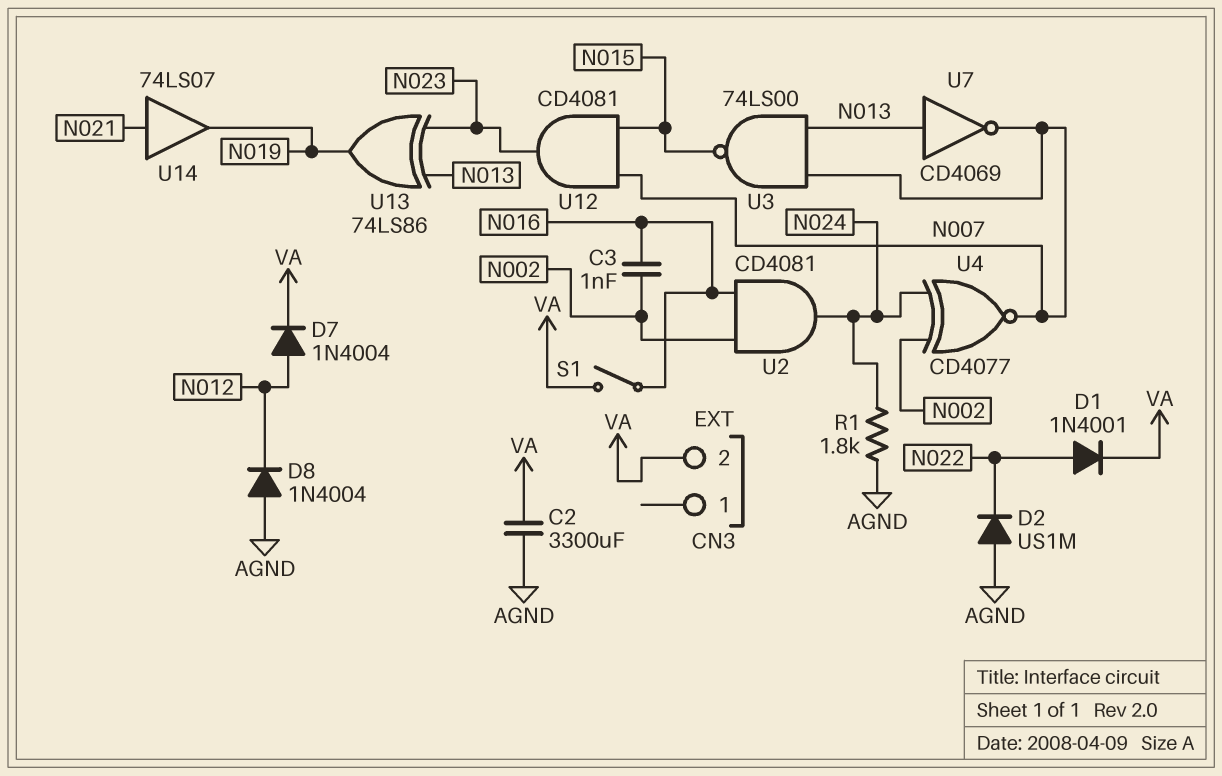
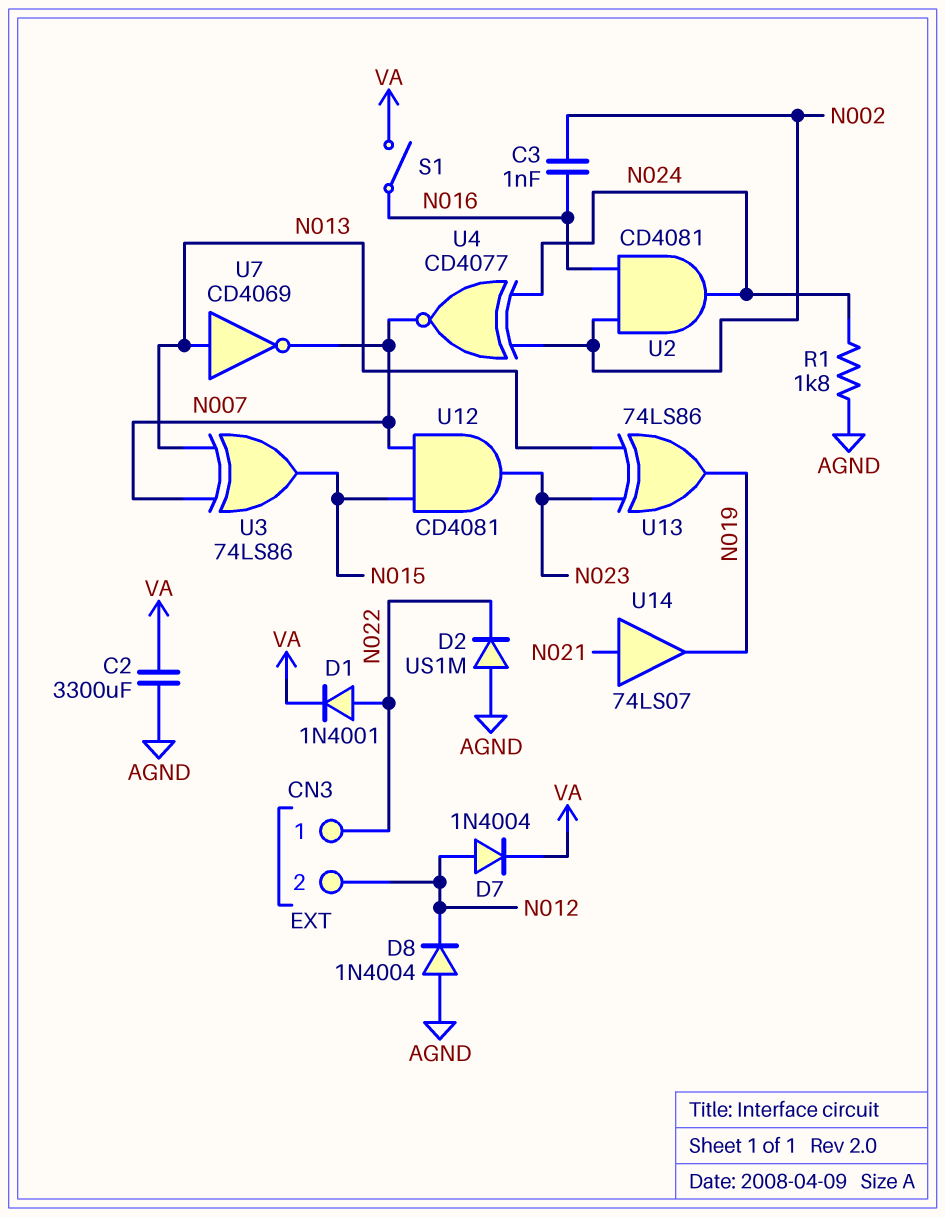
CN3 pin 1: none -> N022
CN3 pin 2: VA -> N012
U3: NAND 74LS00 (in N007, in N013, out N015) -> XOR 74LS86 (in N007, in N013, out N015)

